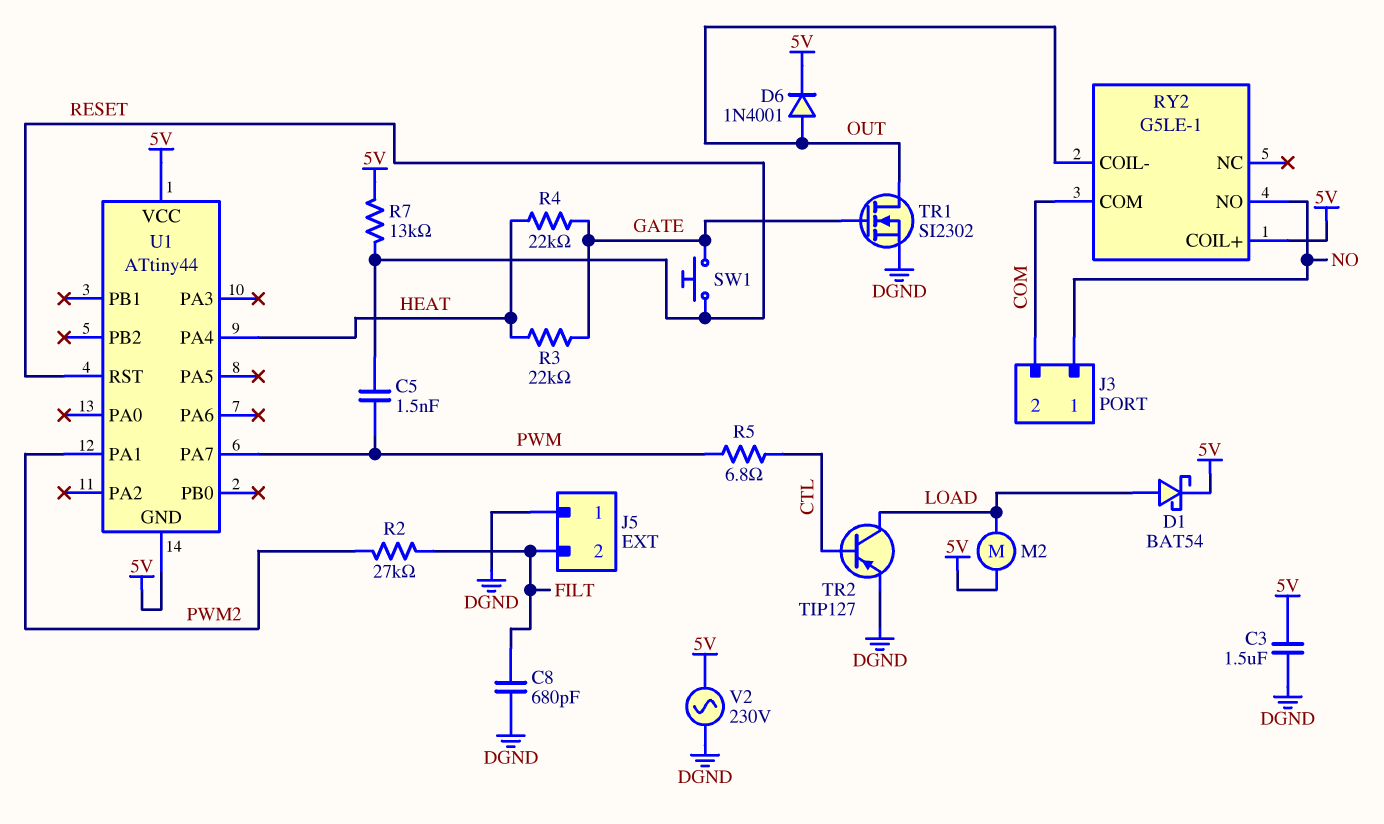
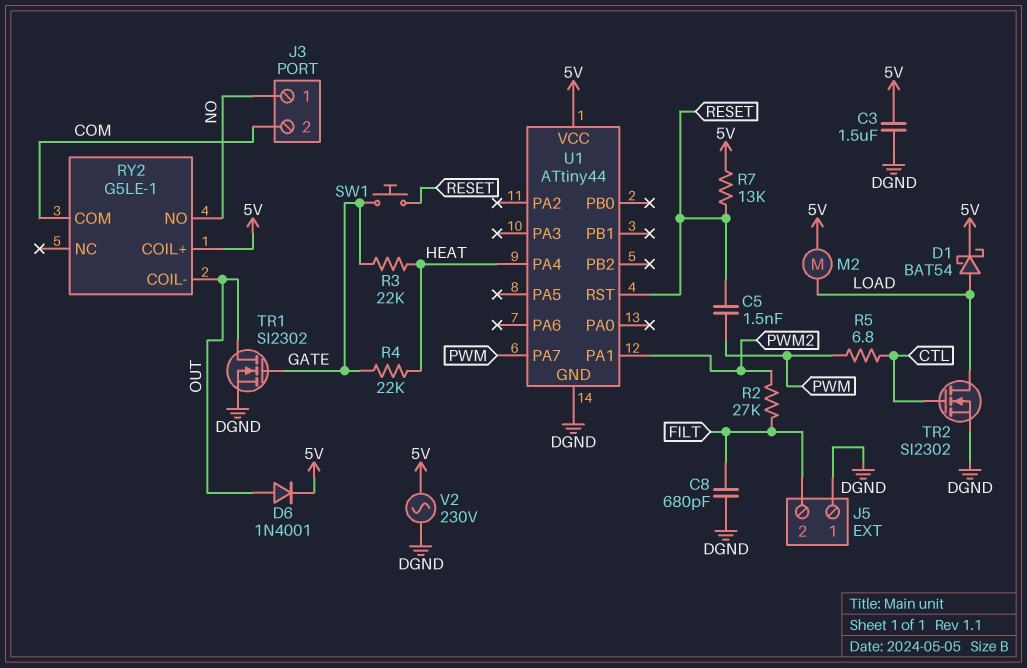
TR2: PNP TIP127 (B CTL, C LOAD, E DGND) -> NMOS SI2302 (G CTL, D LOAD, S DGND)
U1 pin GND: 5V -> DGND

